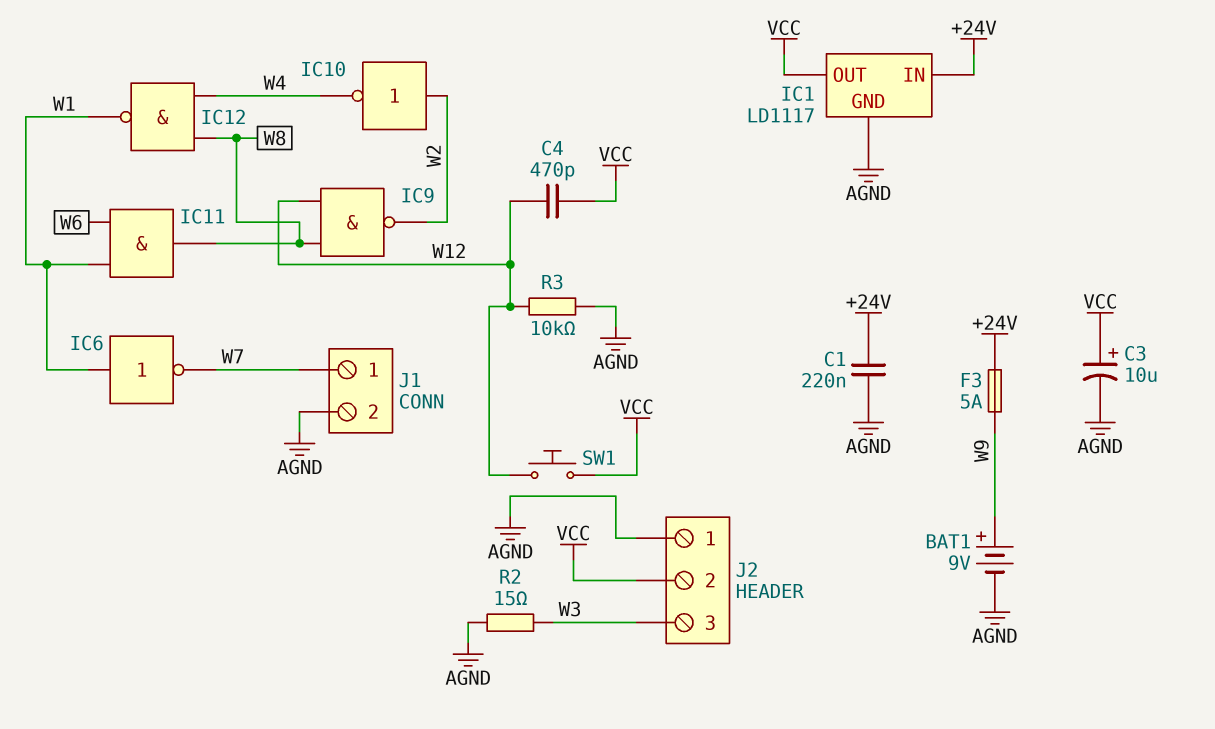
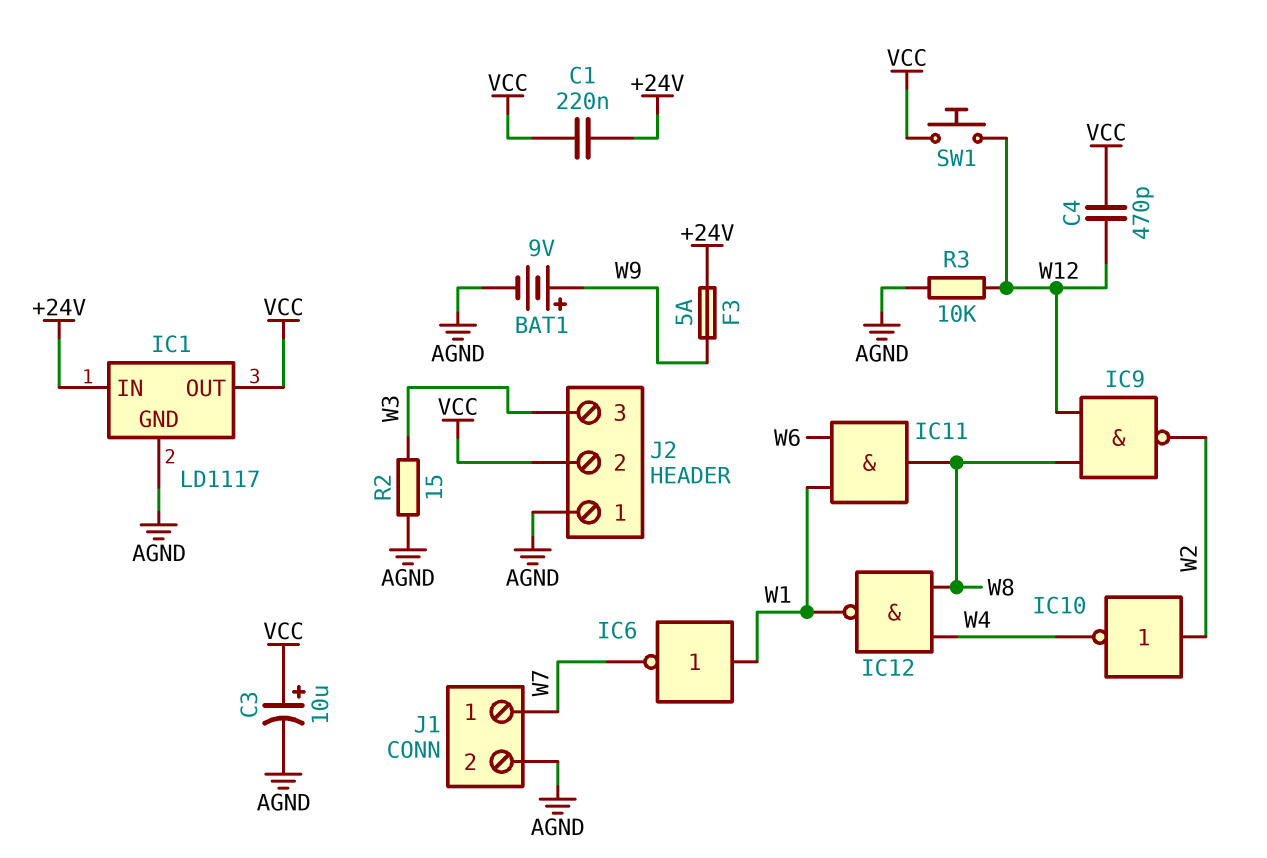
C1: 220nF (+24V, AGND) -> 220nF (+24V, VCC)

